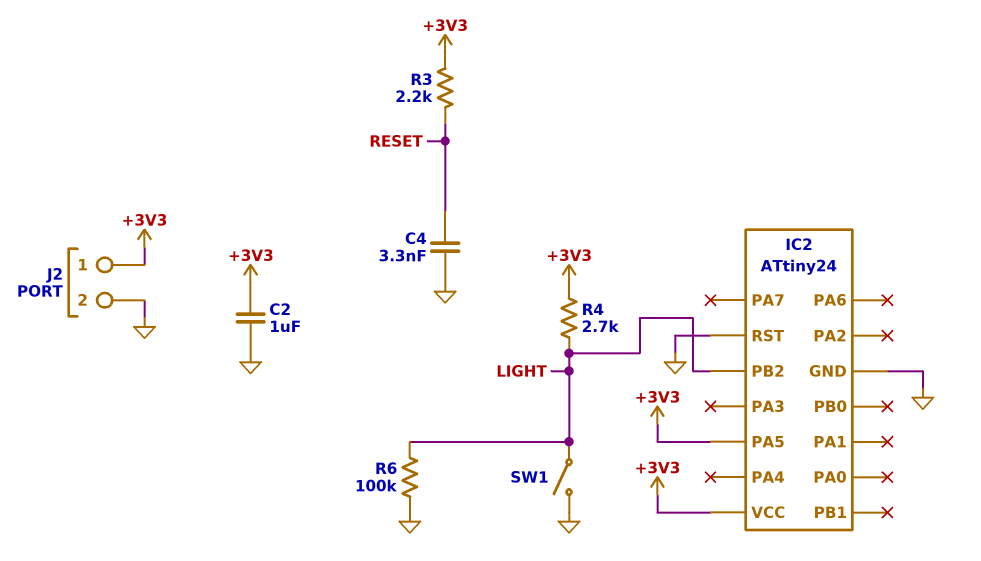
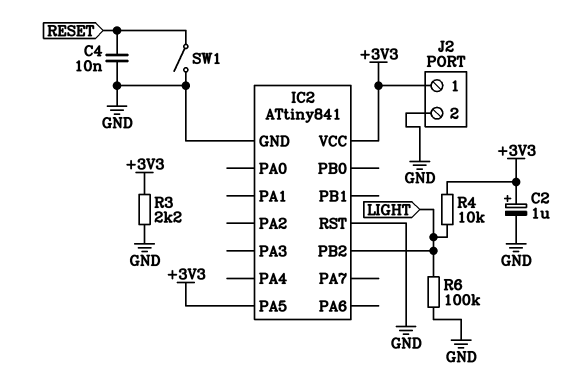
C2: 1uF (+3V3, GND) -> 1uF (plus +3V3, minus GND)
C4: 3.3nF (GND, RESET) -> 10nF (GND, RESET)
IC2: ATtiny24 -> ATtiny841
R3: 2.2k (+3V3, RESET) -> 2.2k (+3V3, GND)
R4: 2.7k (+3V3, LIGHT) -> 10k (+3V3, LIGHT)
SW1: switch (GND, LIGHT) -> switch (GND, RESET)

